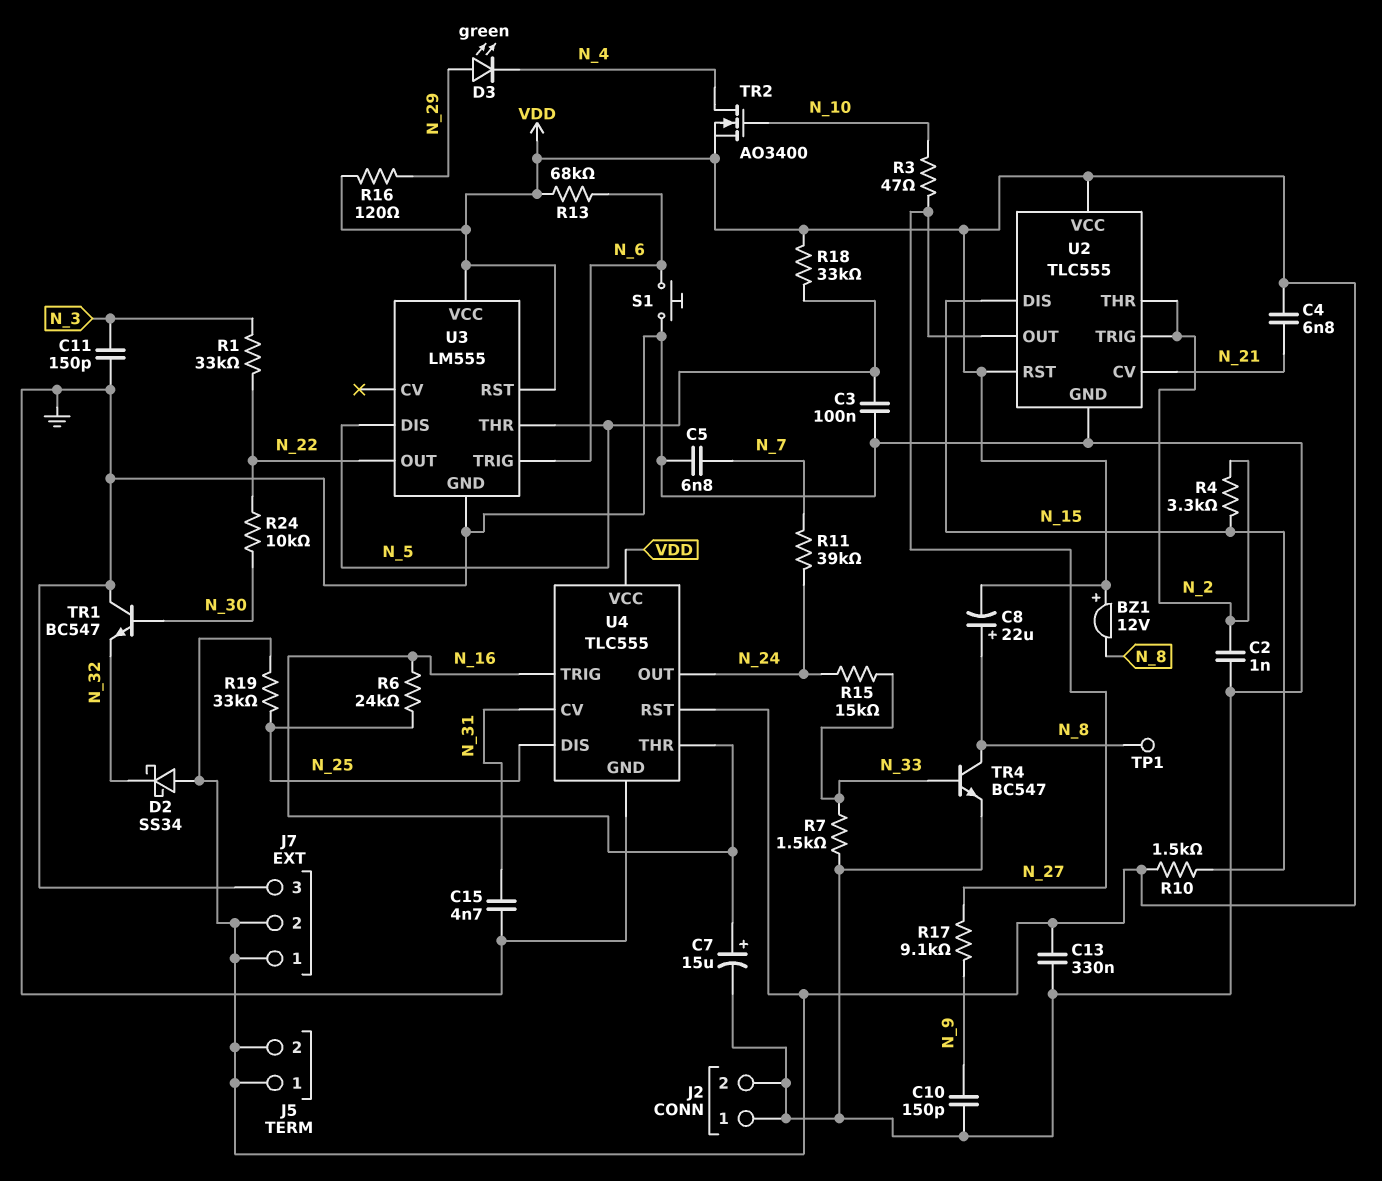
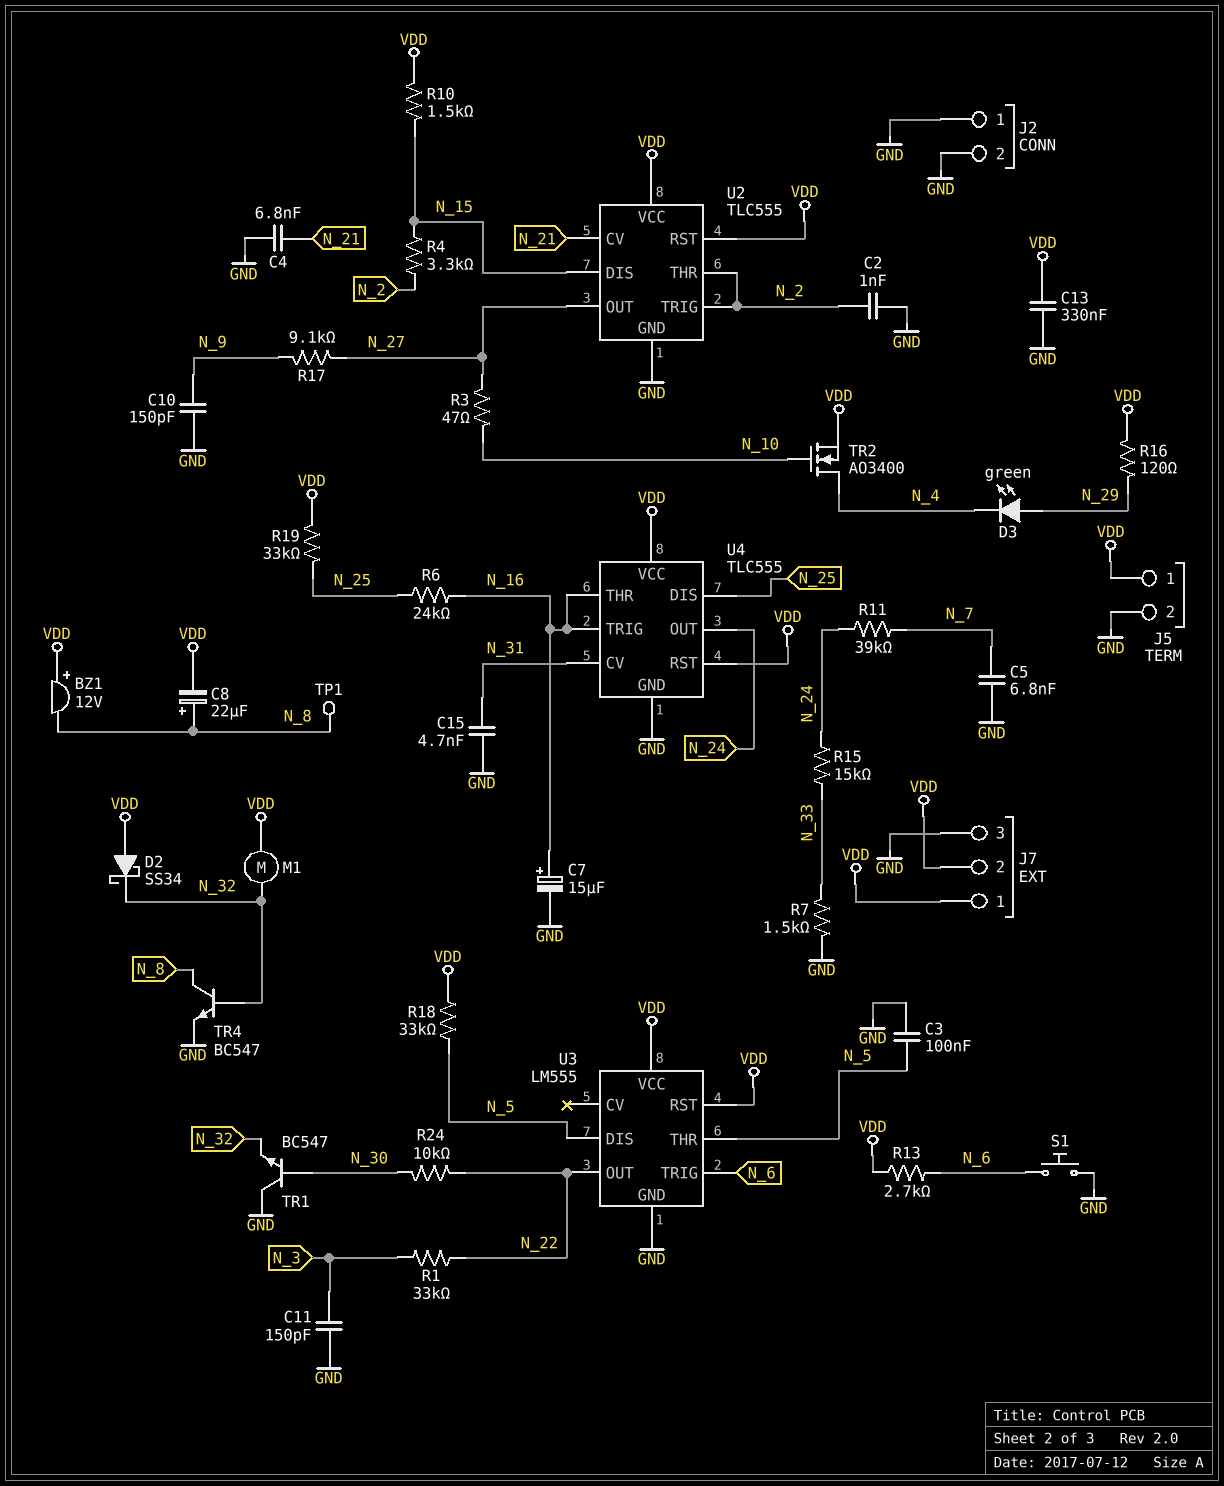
C4: 6.8nF (N_21, VDD) -> 6.8nF (GND, N_21)
J5 pin 2: VDD -> GND
M1: none -> motor (N_32, VDD)
R13: 68k (N_6, VDD) -> 2.7k (N_6, VDD)
TR4: NPN BC547 (B N_33, C N_8, E GND) -> NPN BC547 (B N_32, C N_8, E GND)

